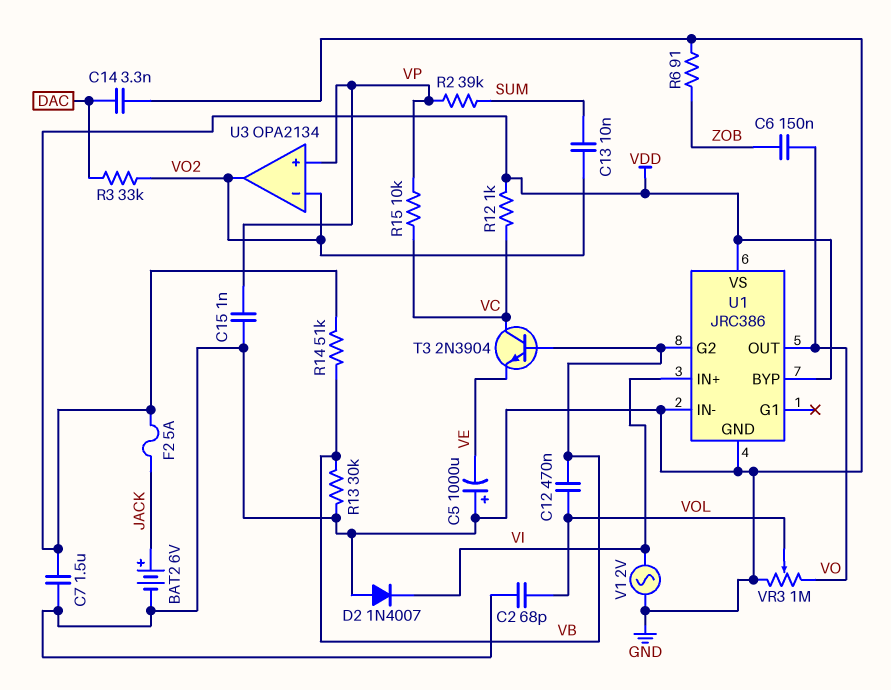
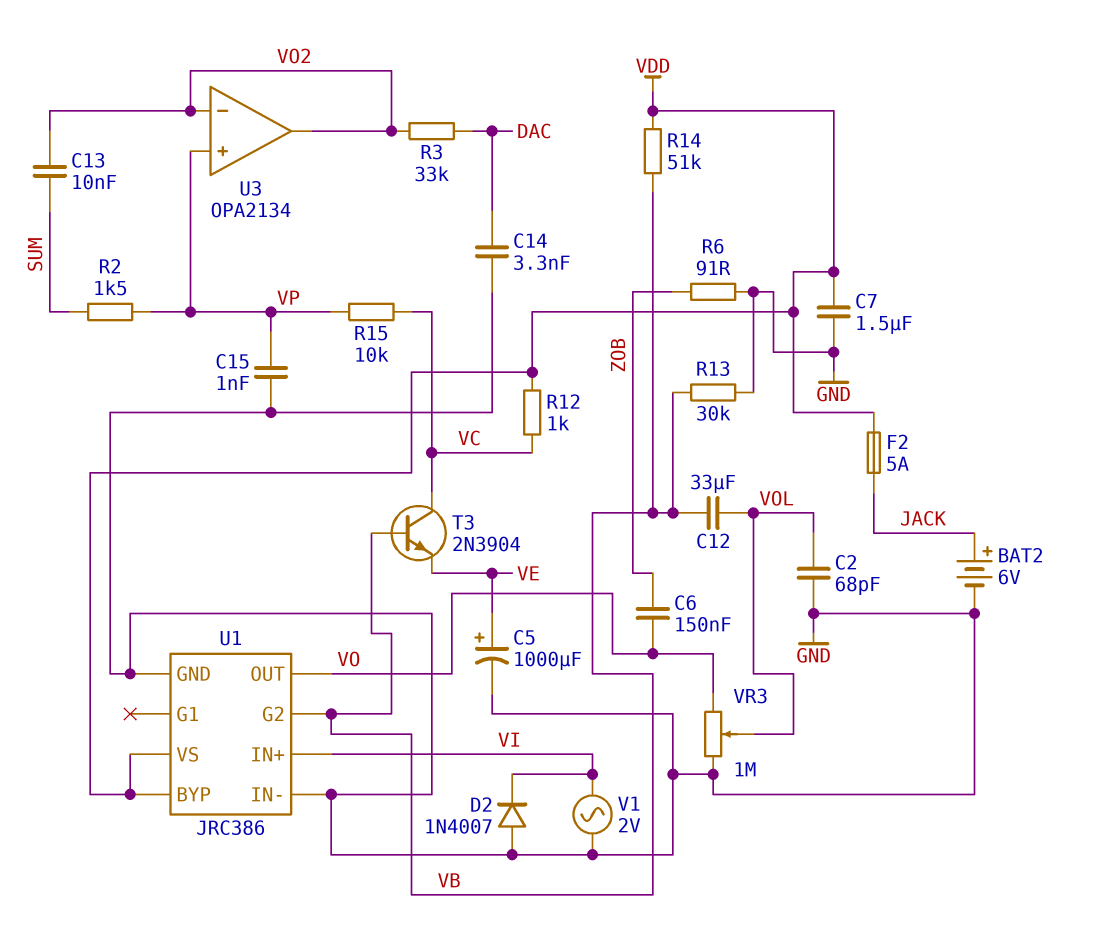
C5: 1000uF (plus GND, minus VE) -> 1000uF (plus VE, minus GND)
C12: 470nF (VB, VOL) -> 33uF (VB, VOL)
R2: 39k (SUM, VP) -> 1.5k (SUM, VP)

